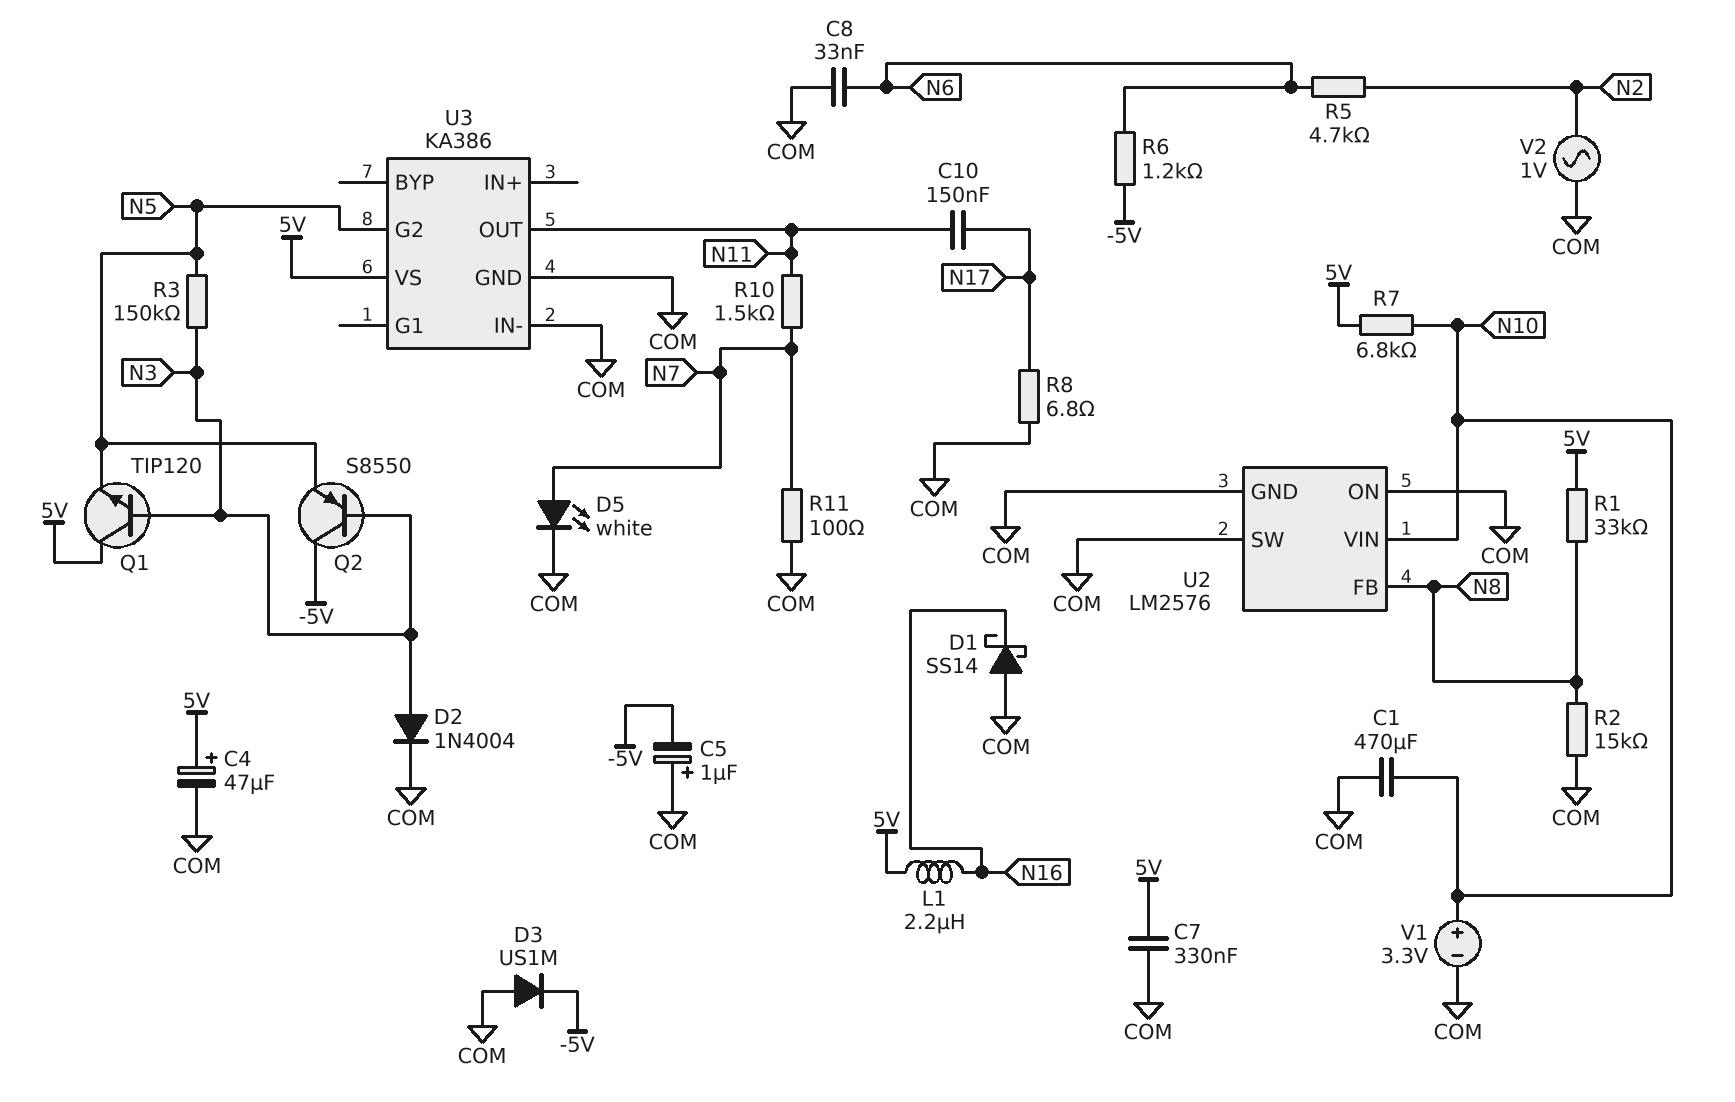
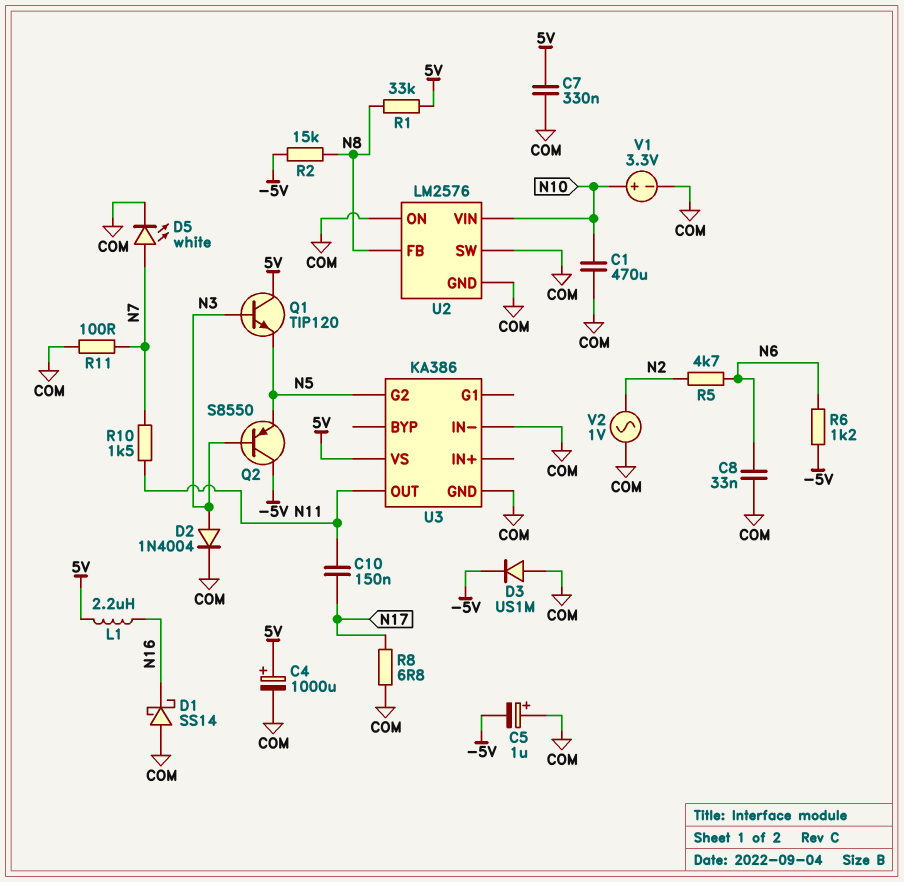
C4: 47uF (plus 5V, minus COM) -> 1000uF (plus 5V, minus COM)
R2: 15k (COM, N8) -> 15k (-5V, N8)
R3: 150k (N3, N5) -> none
R7: 6.8k (5V, N10) -> none

